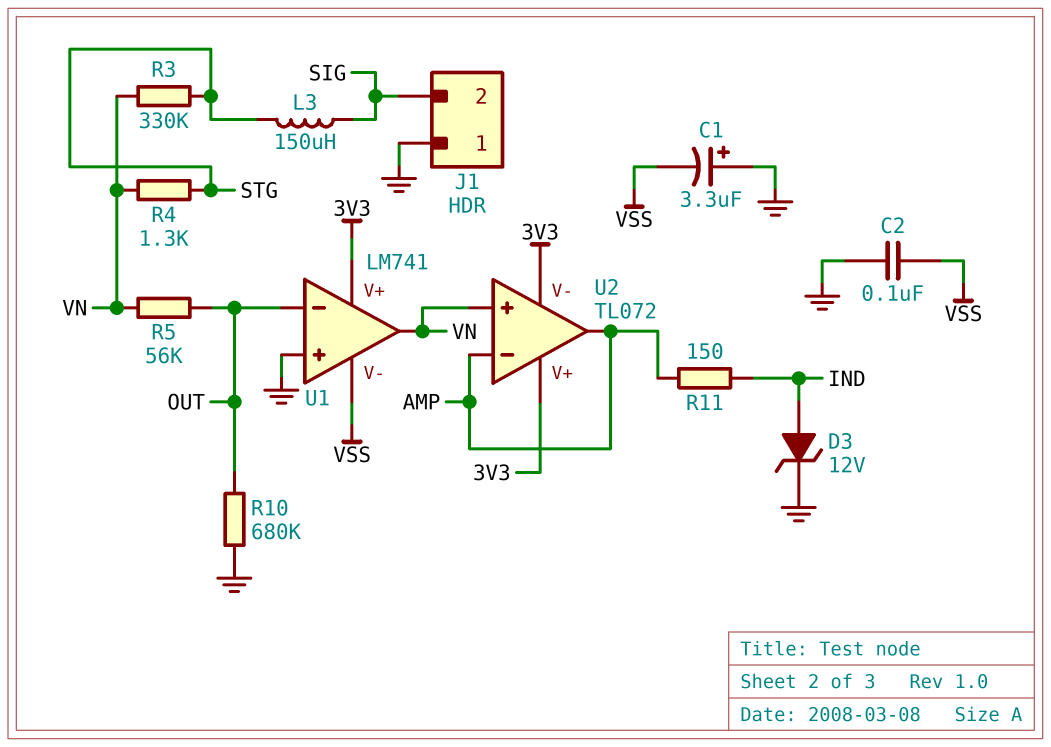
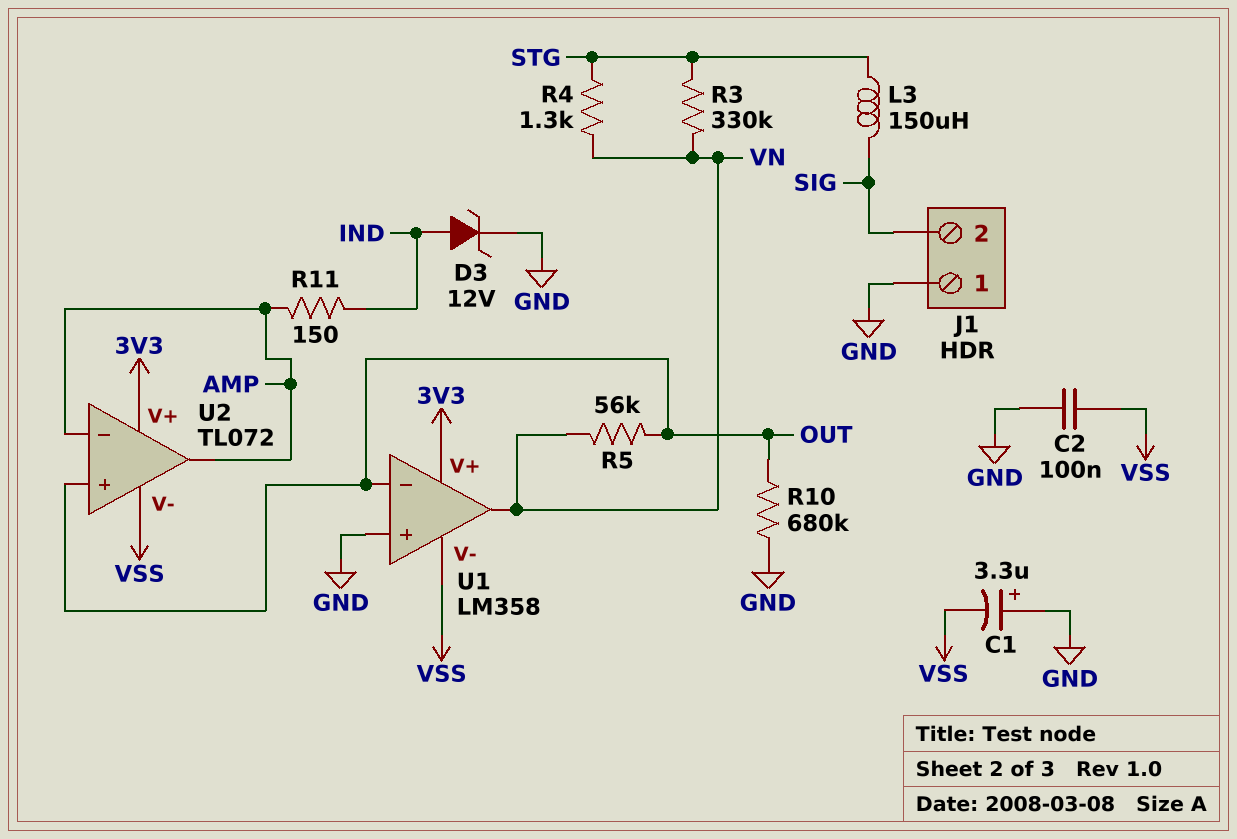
U1: LM741 -> LM358
U2 pin V-: 3V3 -> VSS
U2 pin in+: VN -> OUT

